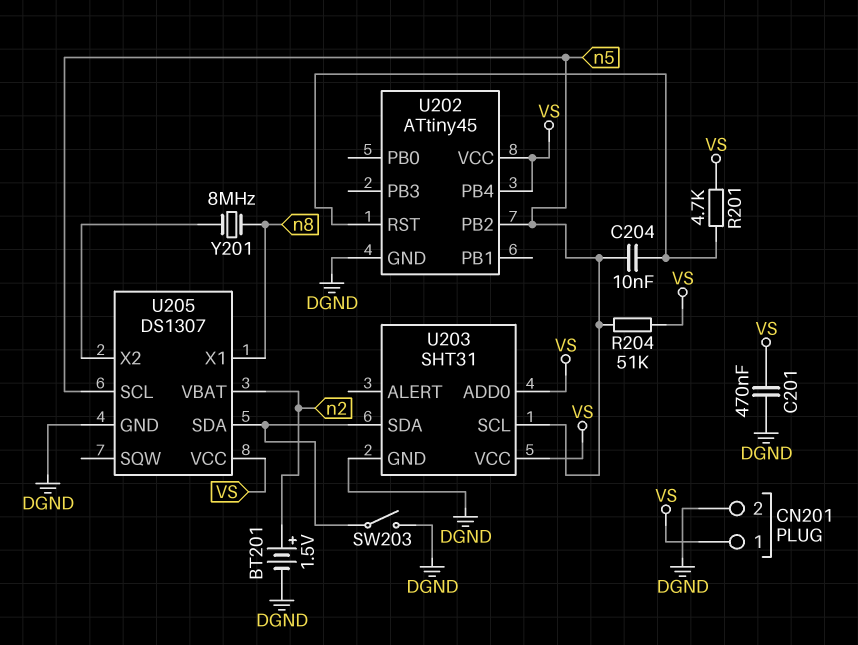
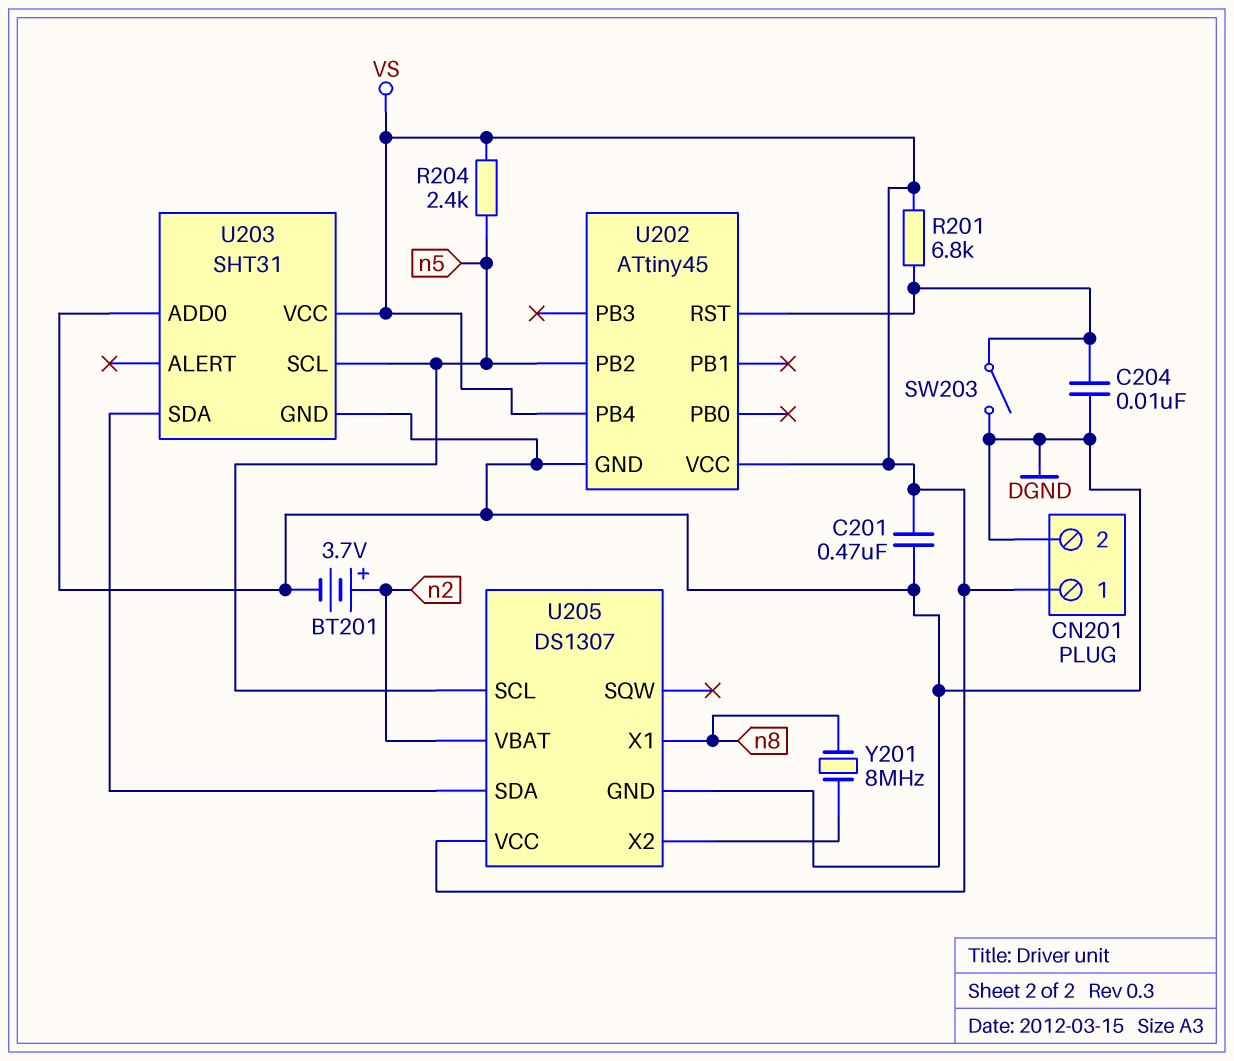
BT201: 1.5V (plus n2, minus DGND) -> 3.7V (plus n2, minus DGND)
C204: 10nF (U202/RST, n5) -> 10nF (DGND, U202/RST)
R201: 4.7k (U202/RST, VS) -> 6.8k (U202/RST, VS)
R204: 51k (VS, n5) -> 2.4k (VS, n5)
SW203: switch (DGND, U203/SDA) -> switch (DGND, U202/RST)
U203 pin ADD0: VS -> DGND

